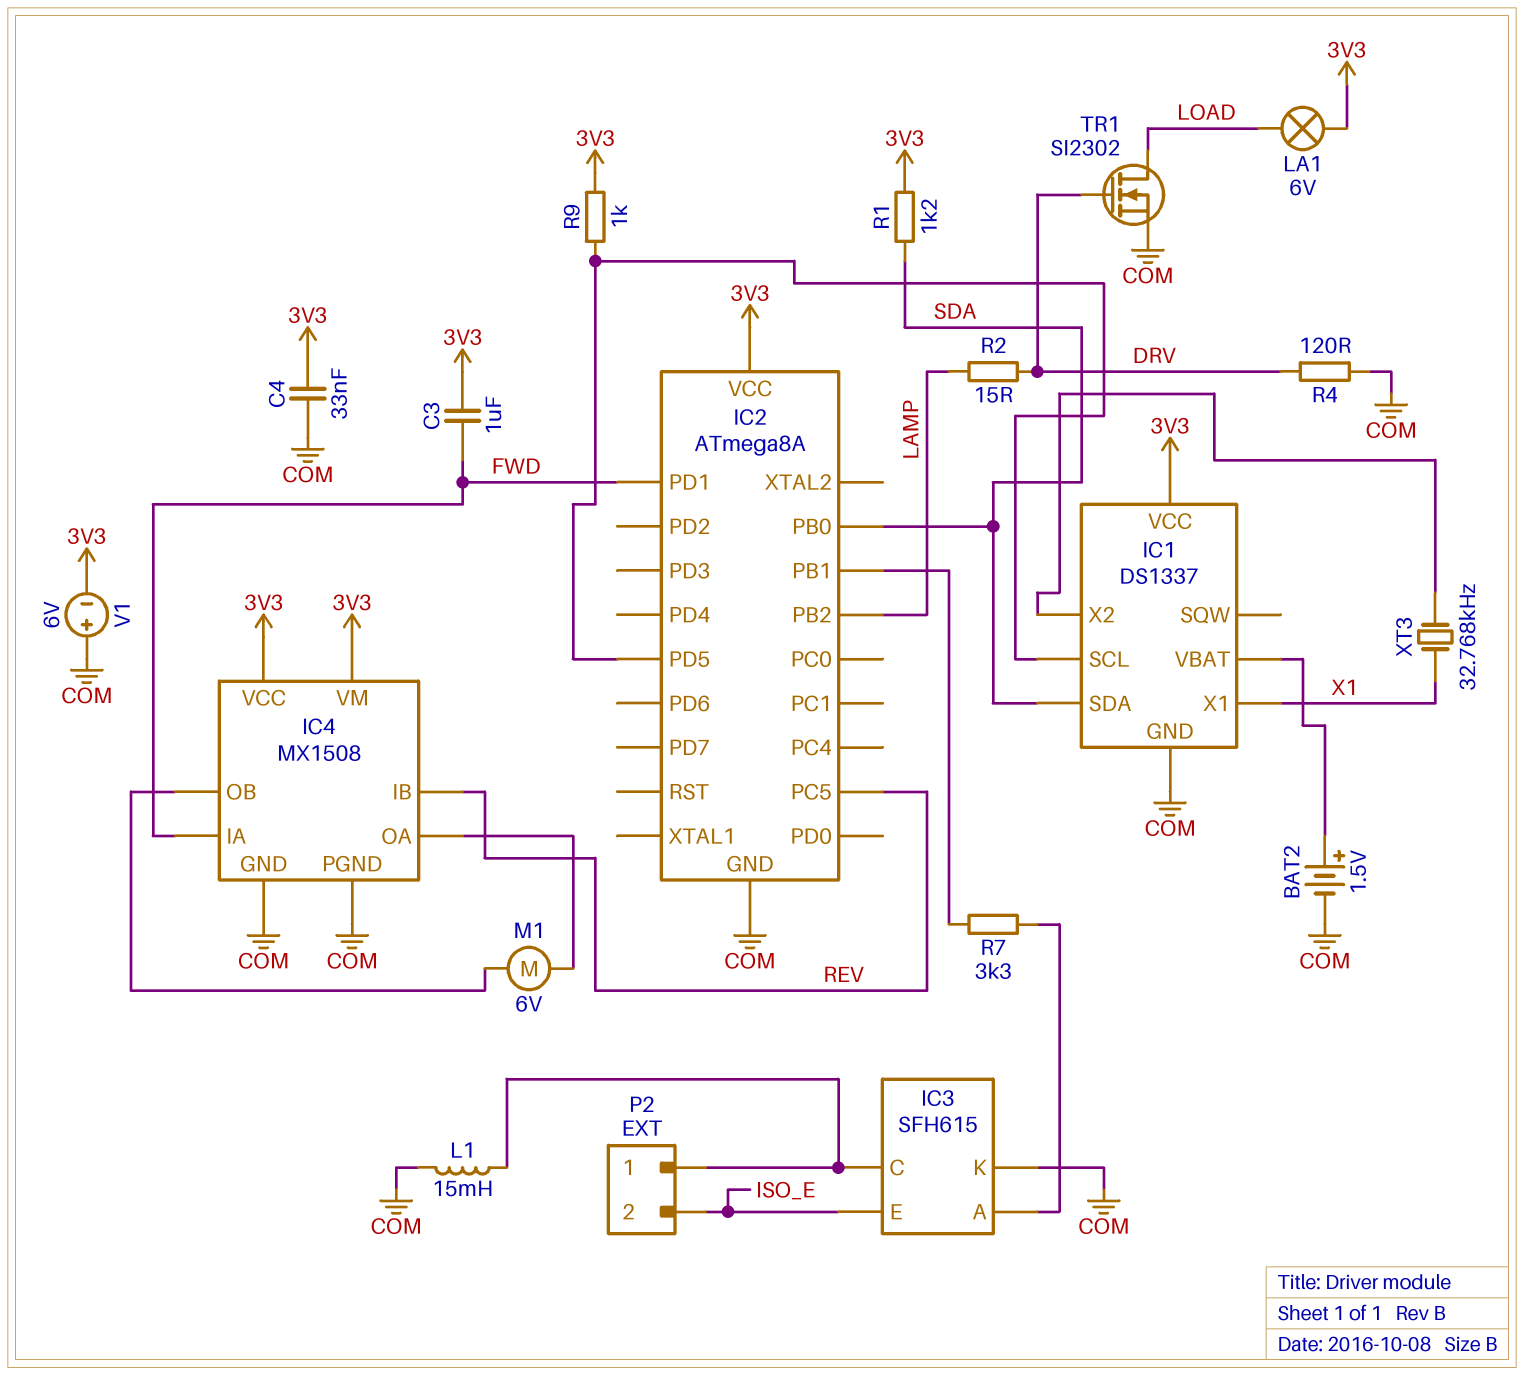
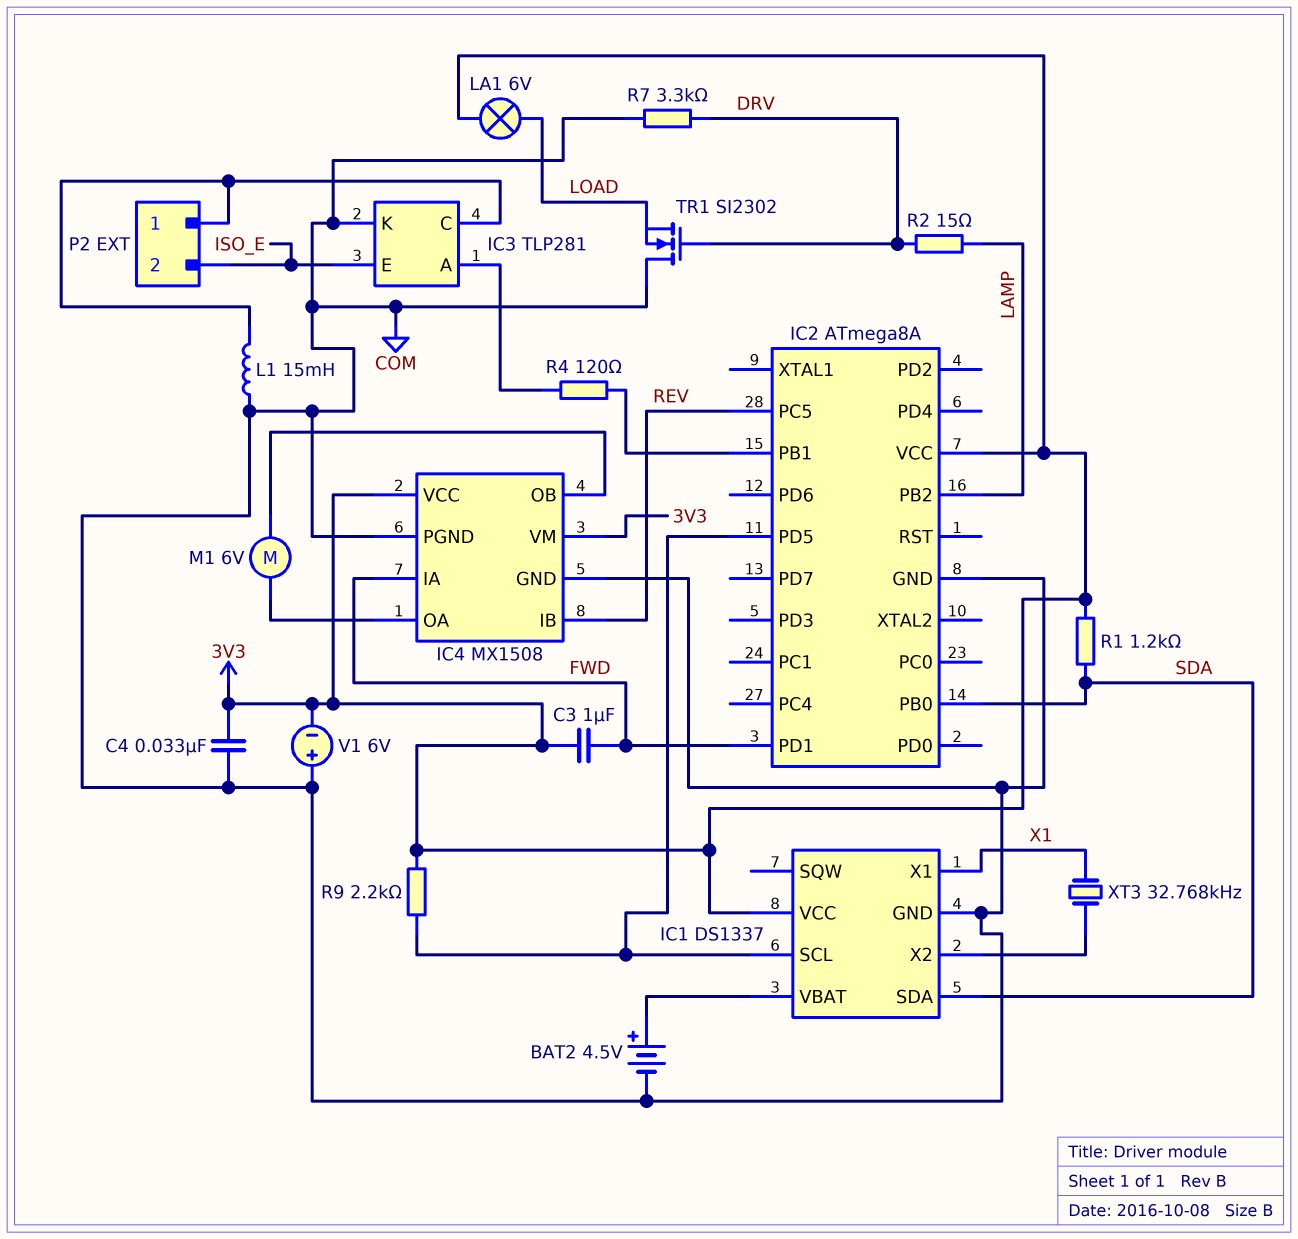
BAT2: 1.5V (plus IC1/VBAT, minus COM) -> 4.5V (plus IC1/VBAT, minus COM)
IC3: SFH615 -> TLP281
R4: 120 (COM, DRV) -> 120 (IC2/PB1, IC3/A)
R7: 3.3k (IC2/PB1, IC3/A) -> 3.3k (COM, DRV)
R9: 1k (3V3, IC1/SCL) -> 2.2k (3V3, IC1/SCL)
TR1: NMOS SI2302 (G DRV, D LOAD, S COM) -> NMOS SI2302 (G DRV, D COM, S LOAD)

